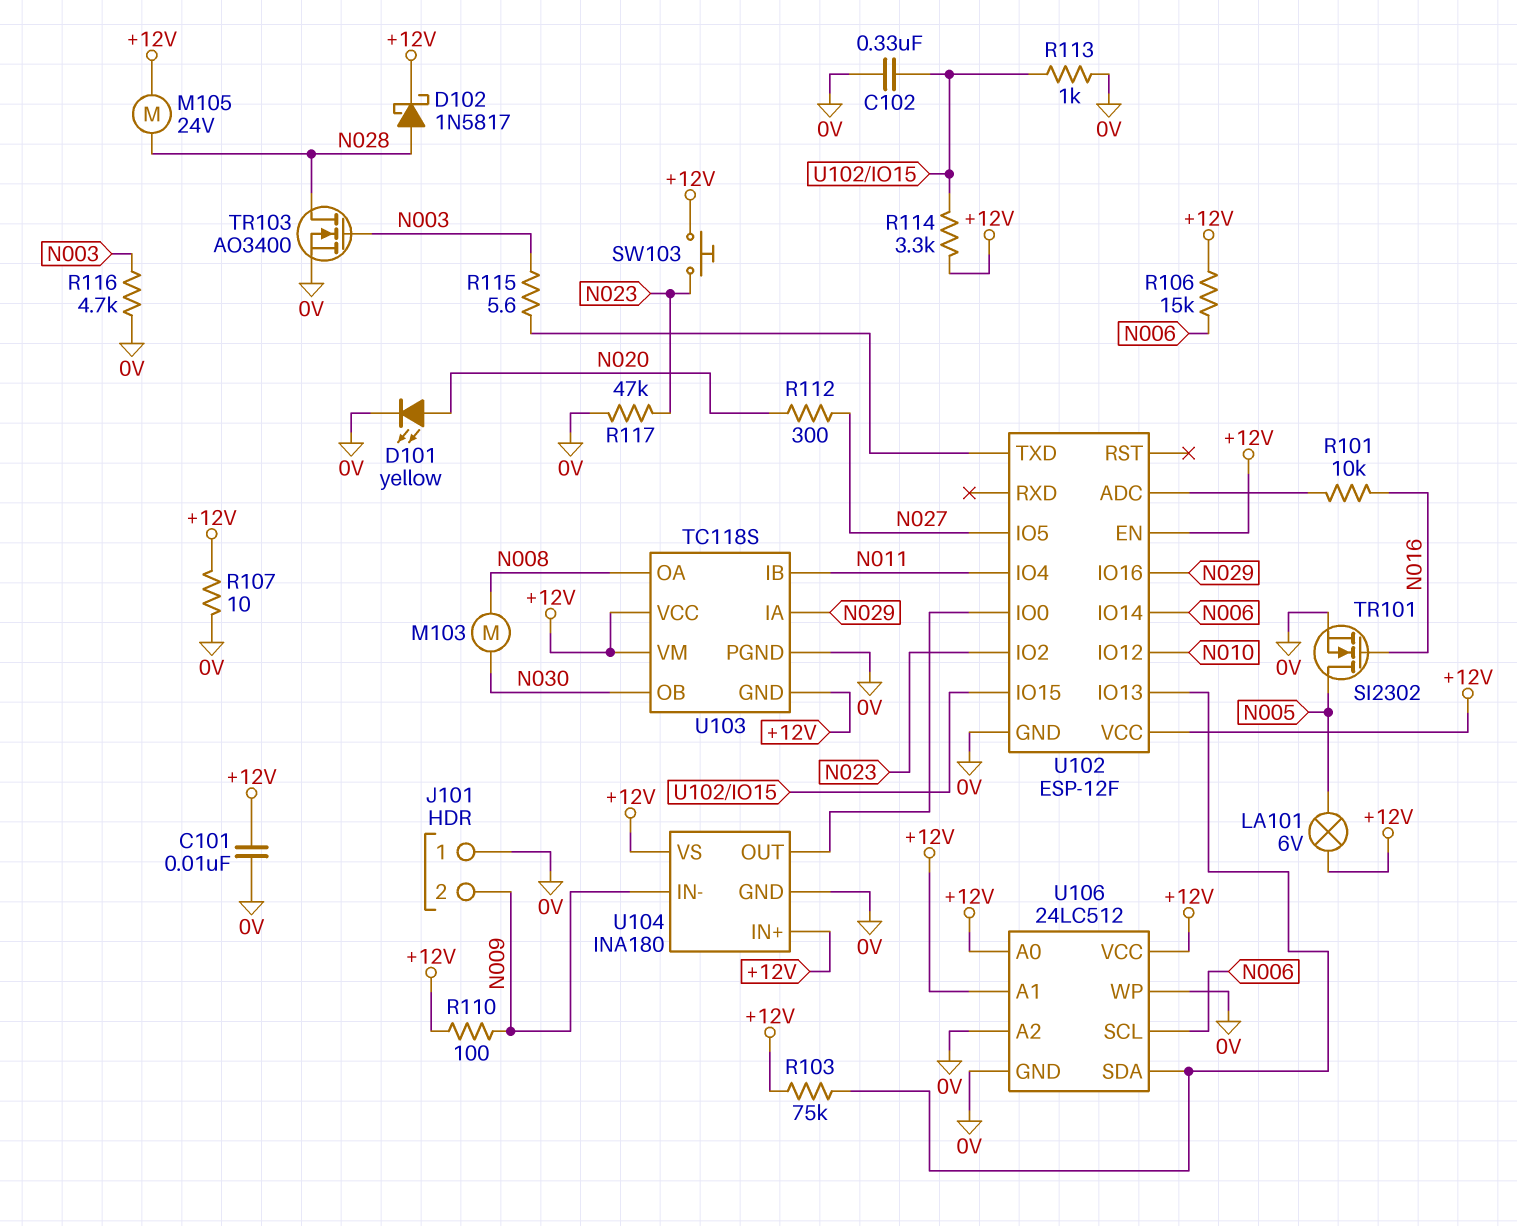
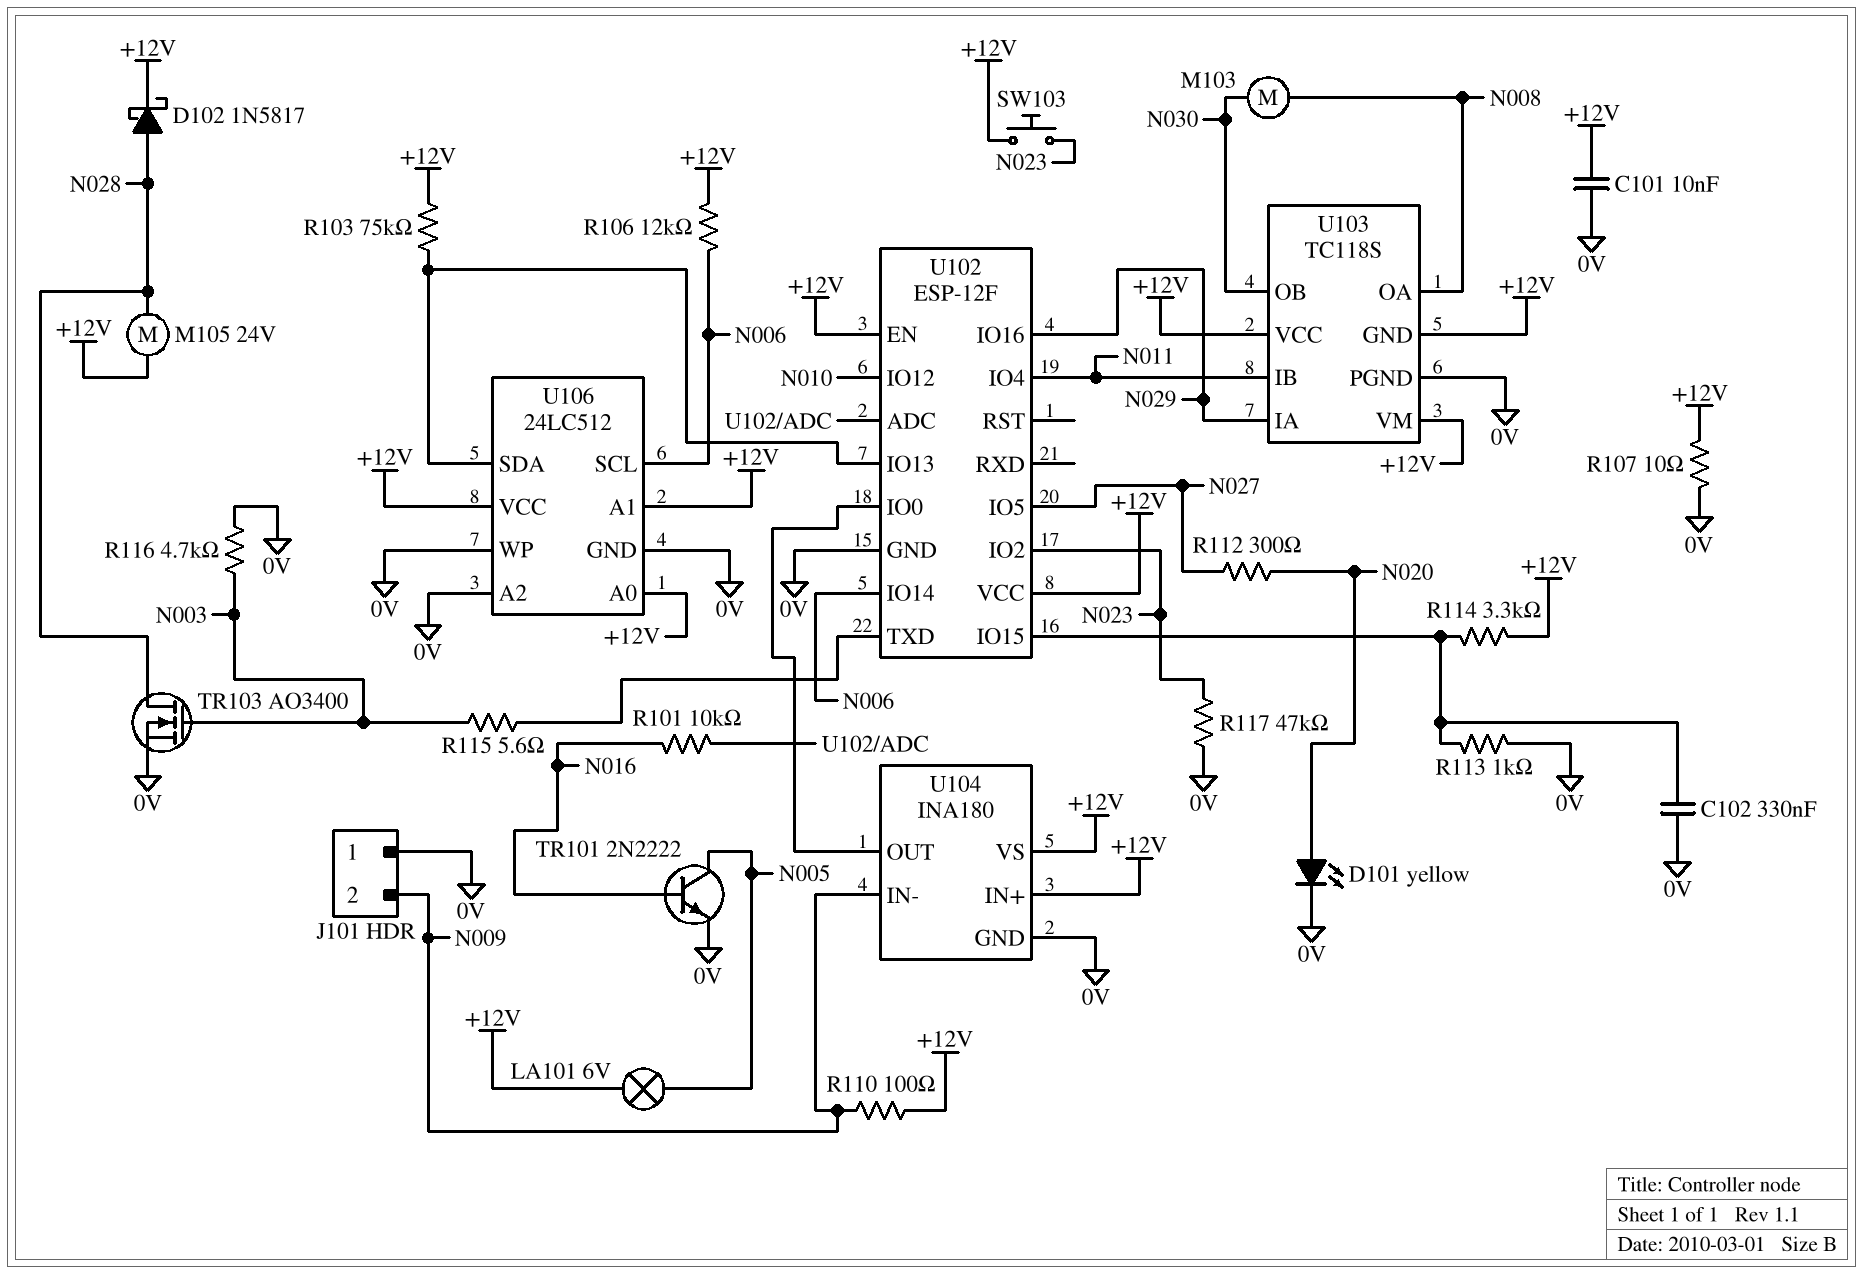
R106: 15k (+12V, N006) -> 12k (+12V, N006)
TR101: NMOS SI2302 (G N016, D N005, S 0V) -> NPN 2N2222 (B N016, C N005, E 0V)

